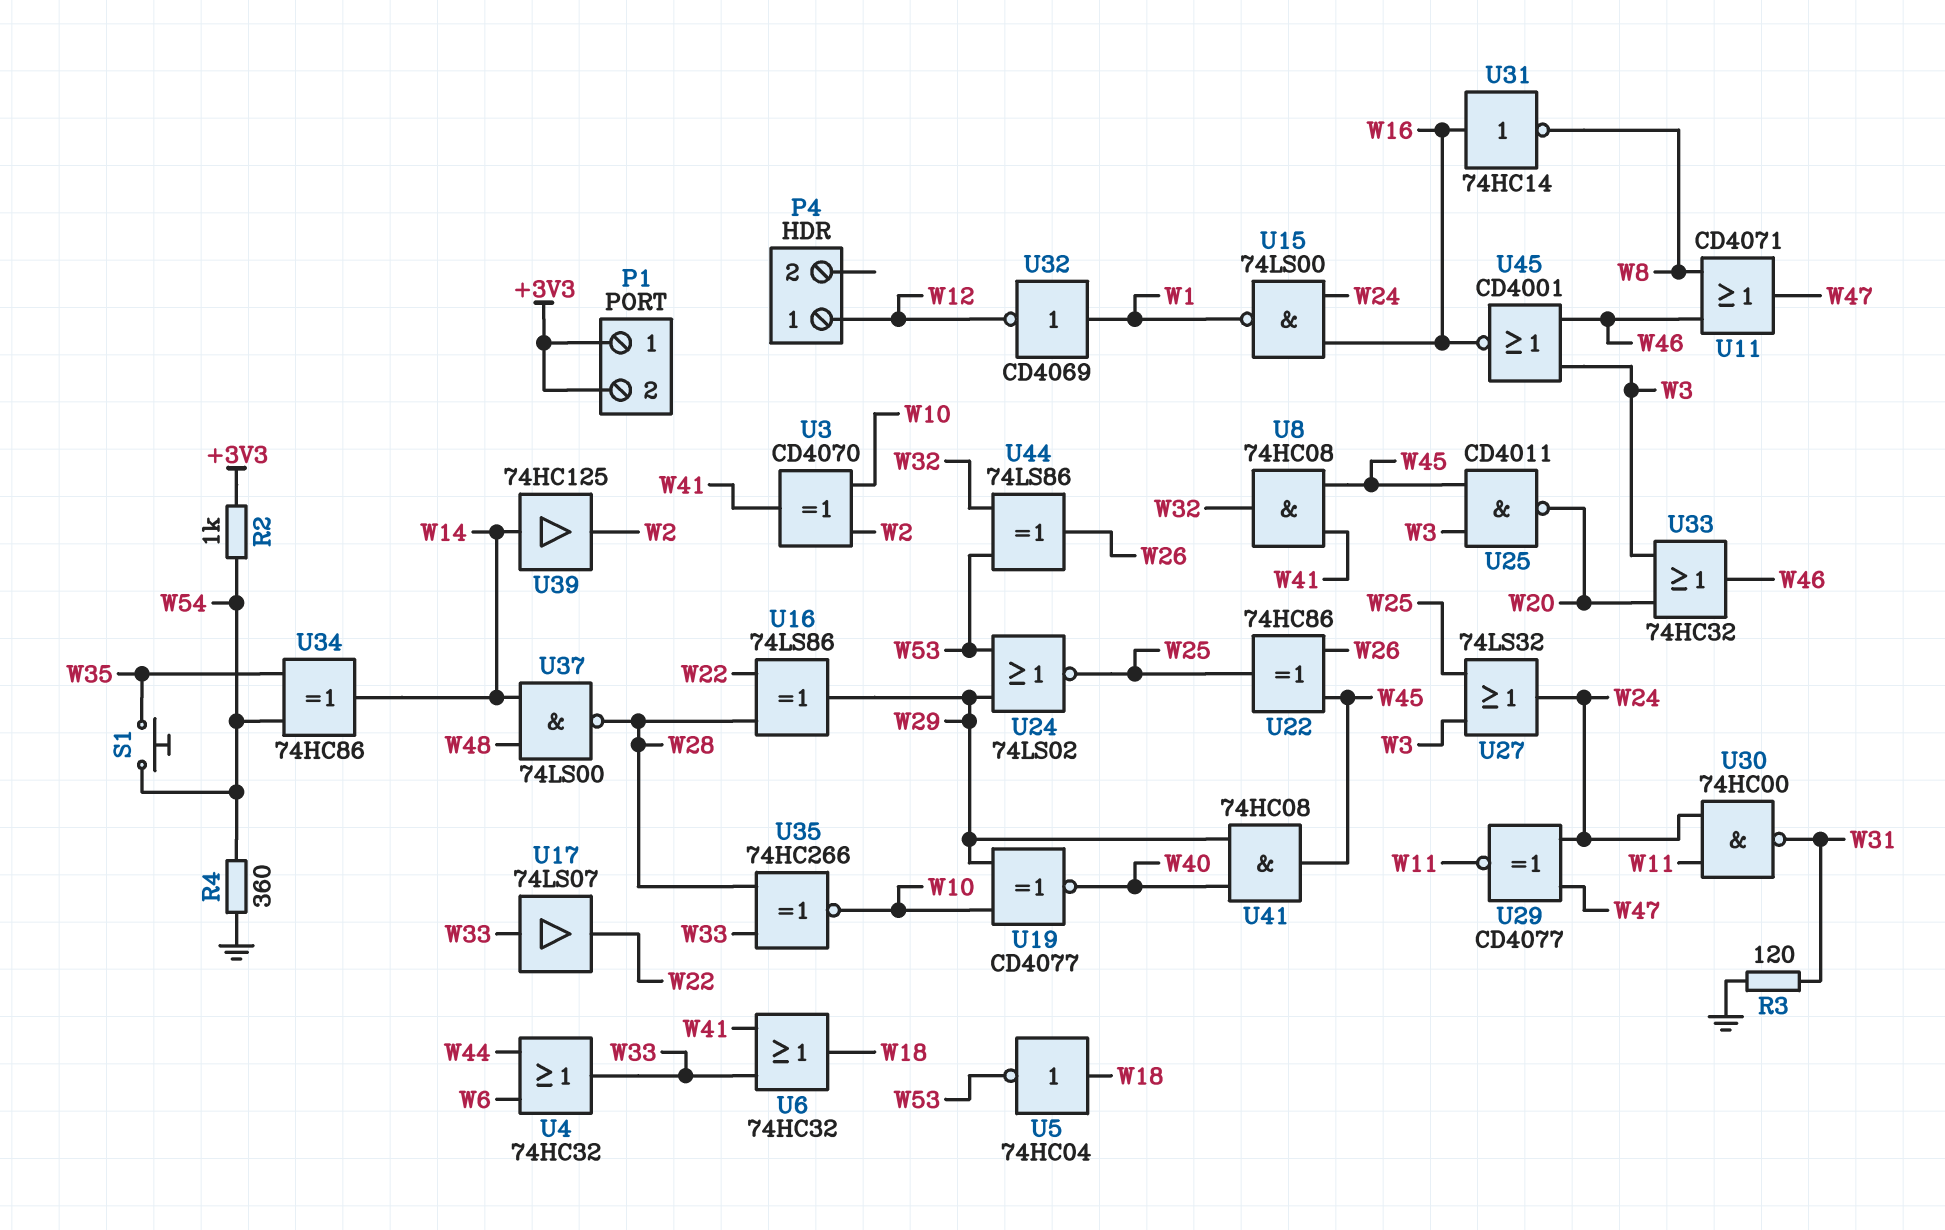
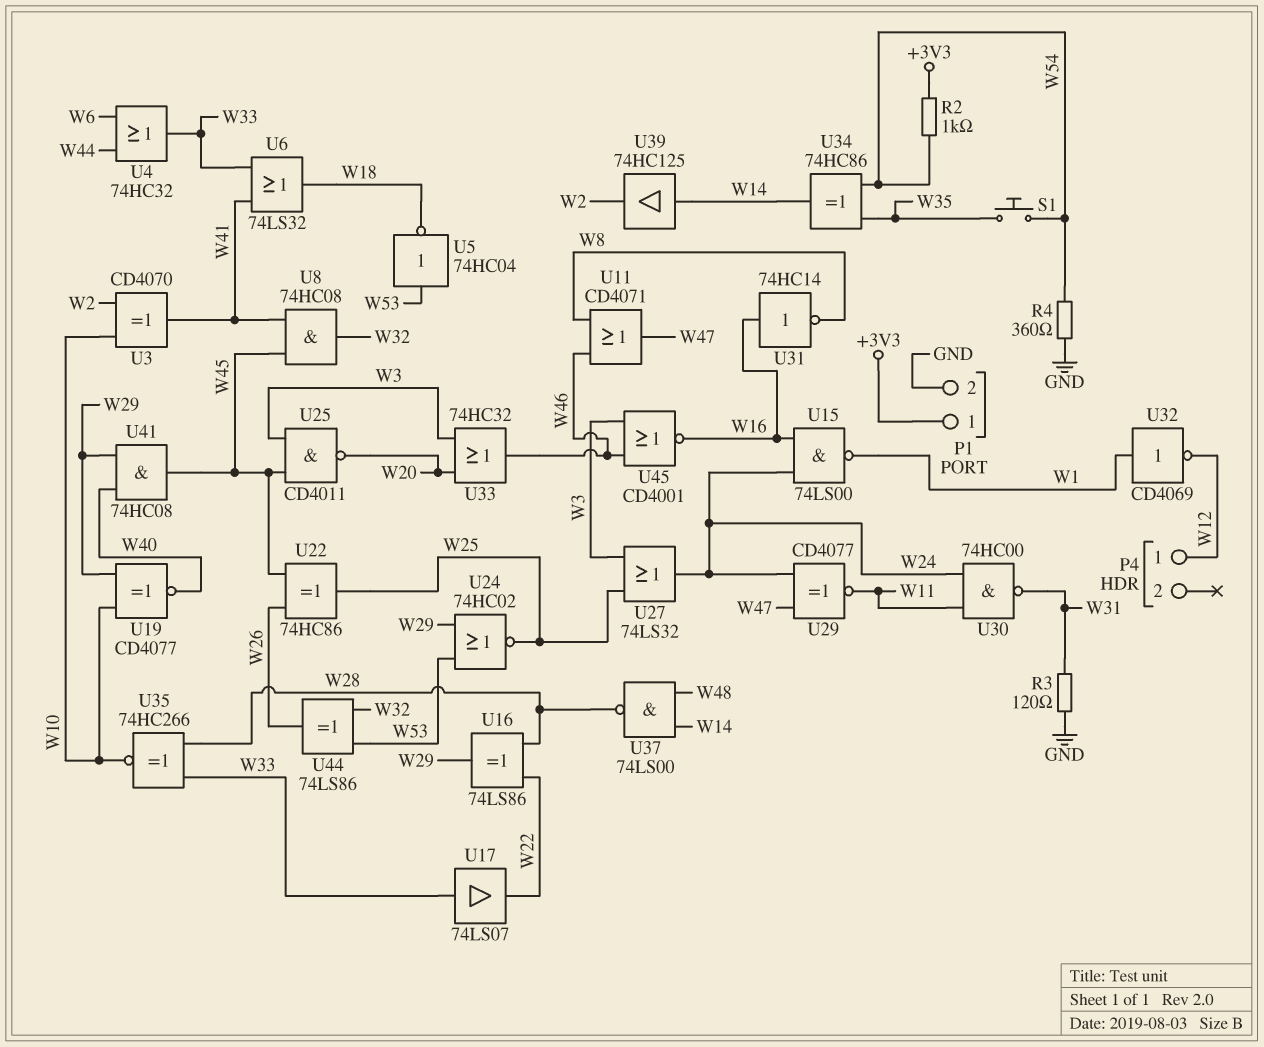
P1 pin 2: +3V3 -> GND
U5: NOT 74HC04 (in W18, out W53) -> NOT 74HC04 (in W53, out W18)
U6: OR 74HC32 (in W33, in W41, out W18) -> OR 74LS32 (in W33, in W41, out W18)
U24: NOR 74LS02 (in W29, in W53, out W25) -> NOR 74HC02 (in W29, in W53, out W25)

